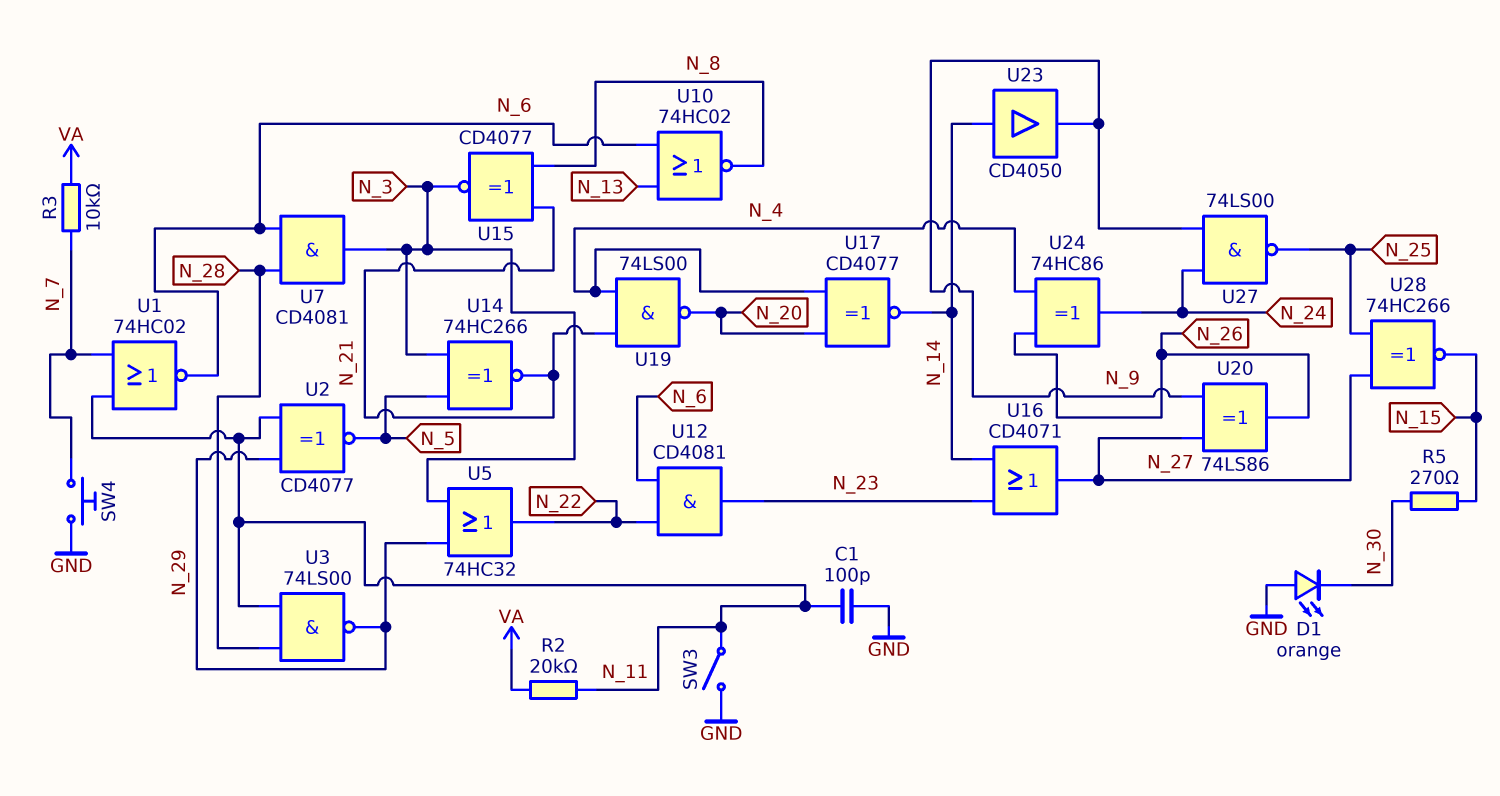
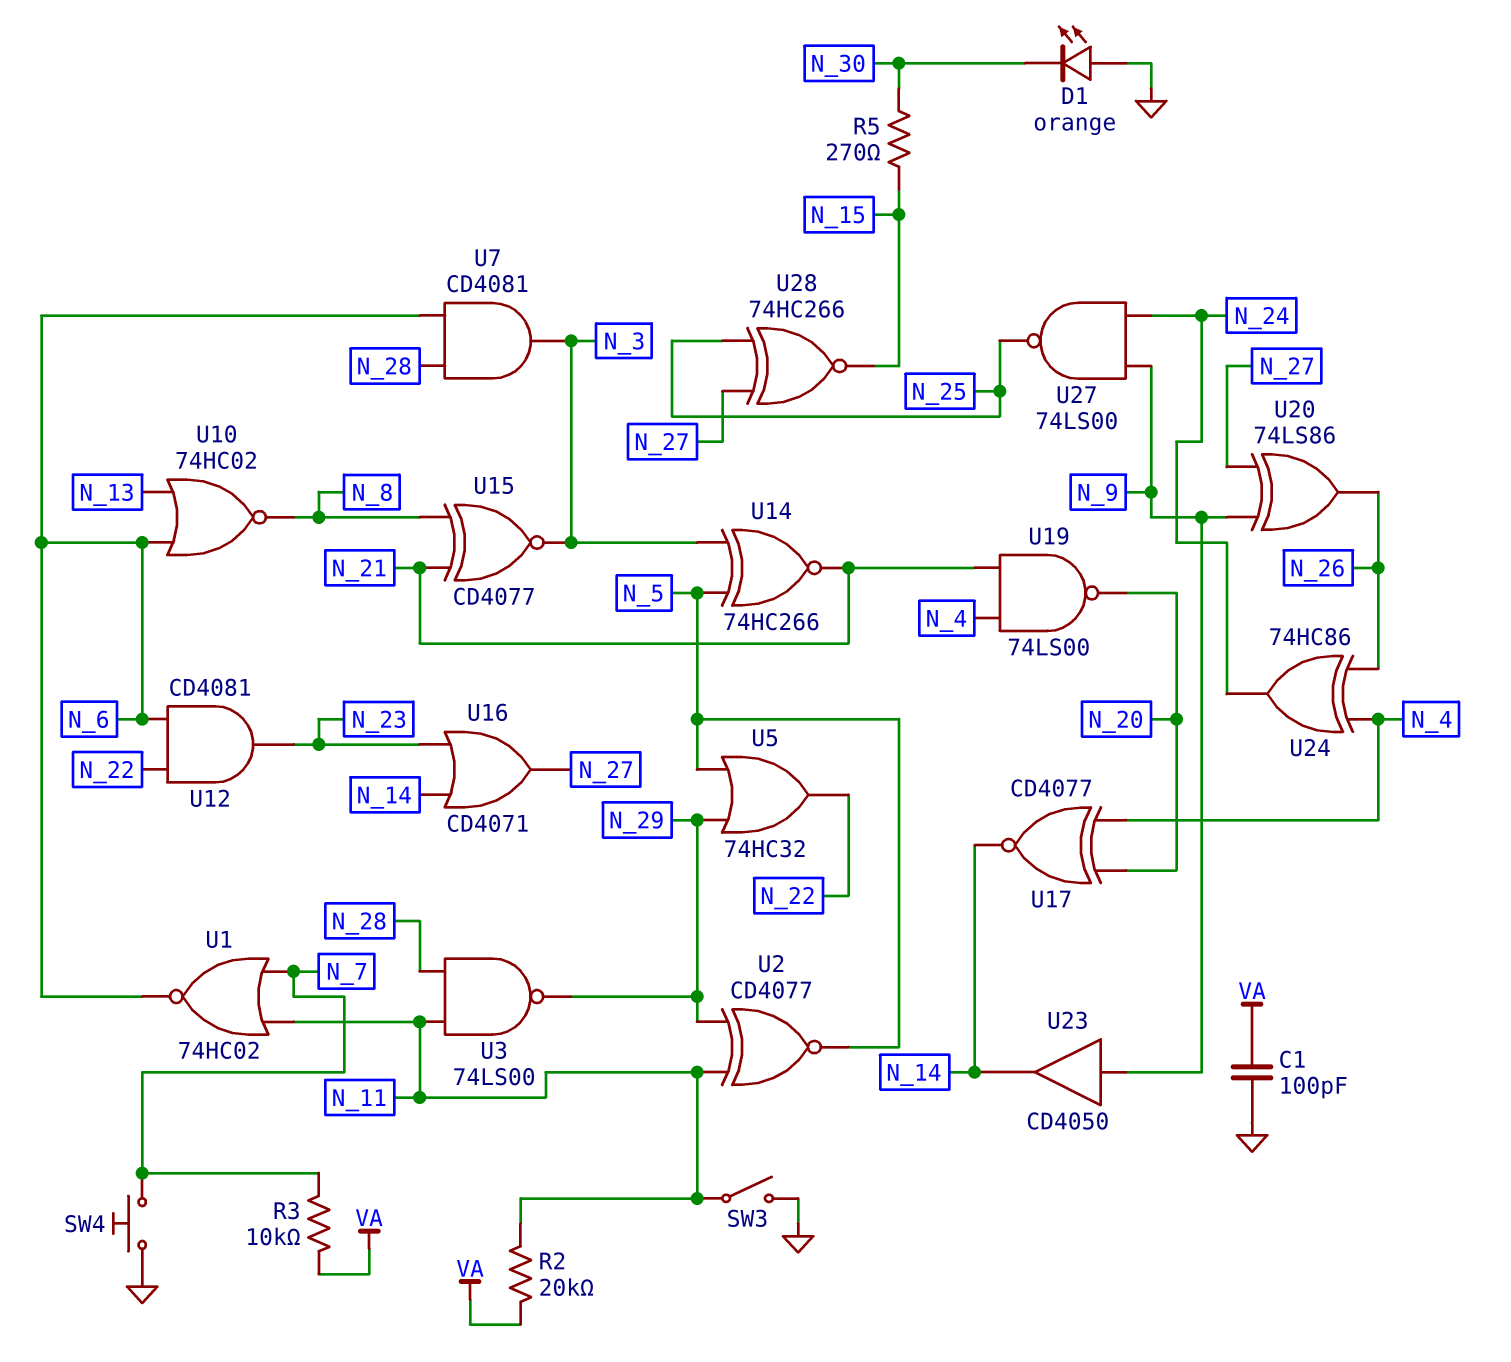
C1: 100pF (GND, N_11) -> 100pF (GND, VA)
U5: OR 74HC32 (in N_3, in N_29, out N_22) -> OR 74HC32 (in N_5, in N_29, out N_22)
U23: buffer CD4050 (in N_14, out N_9) -> buffer CD4050 (in N_9, out N_14)

